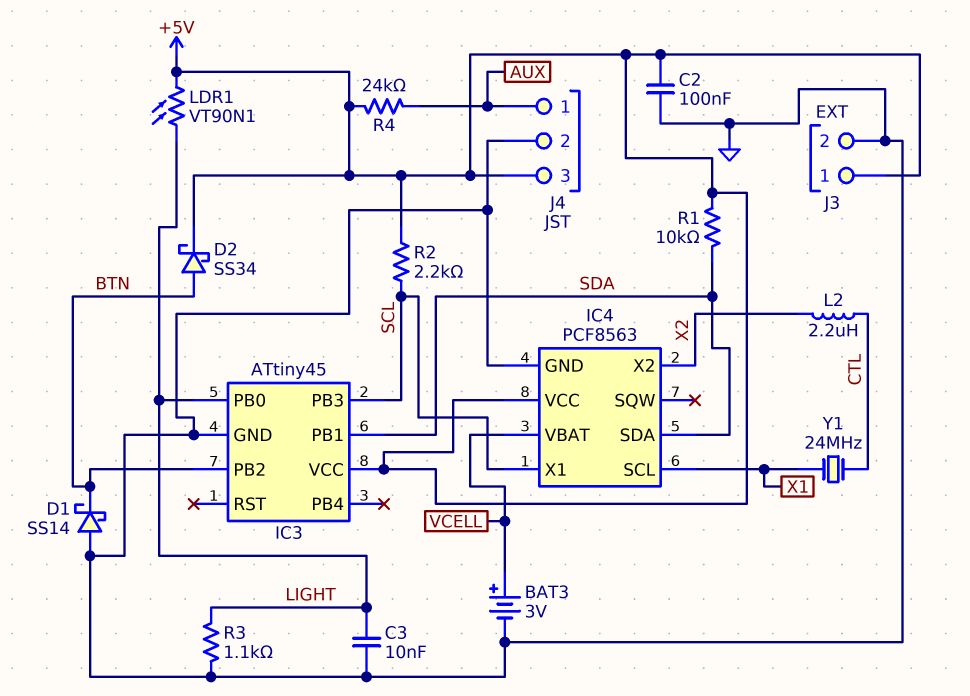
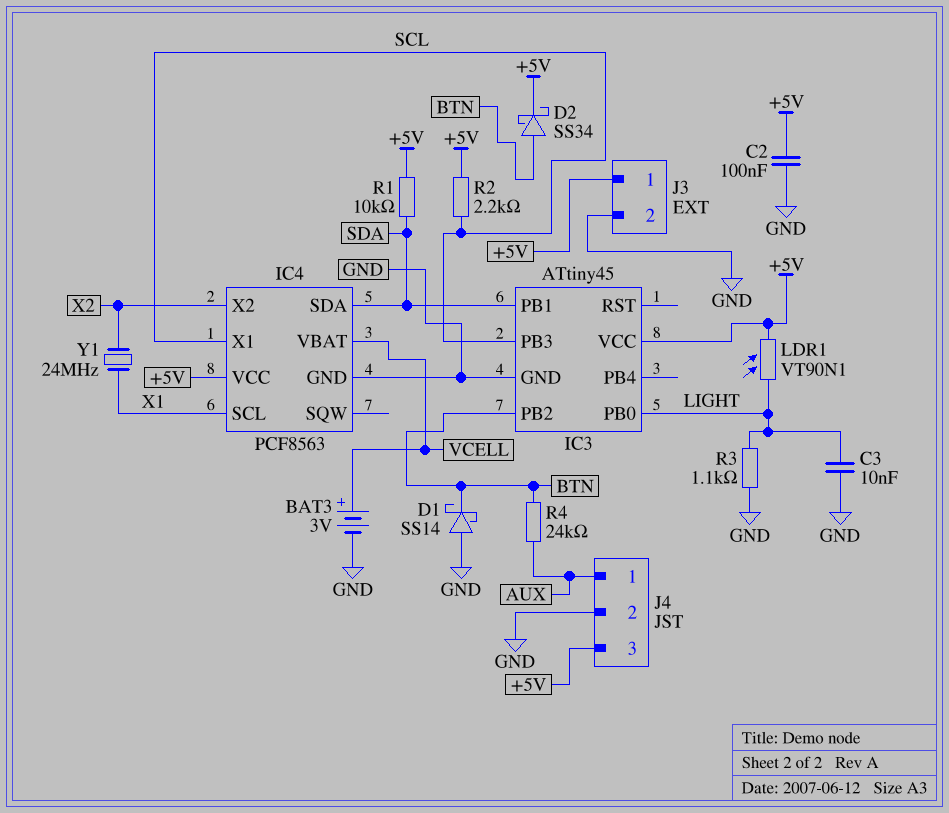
L2: 2.2uH (CTL, X2) -> none
R4: 24k (+5V, AUX) -> 24k (AUX, BTN)
Y1: 24MHz (CTL, X1) -> 24MHz (X1, X2)

